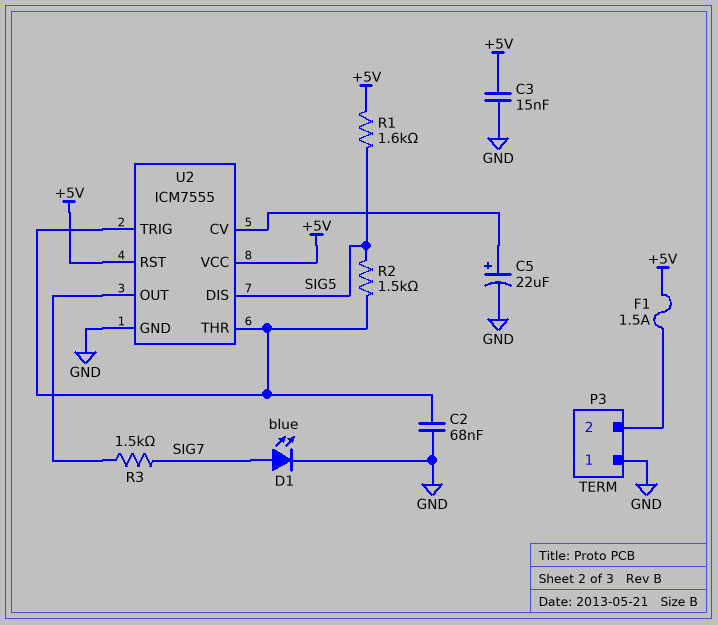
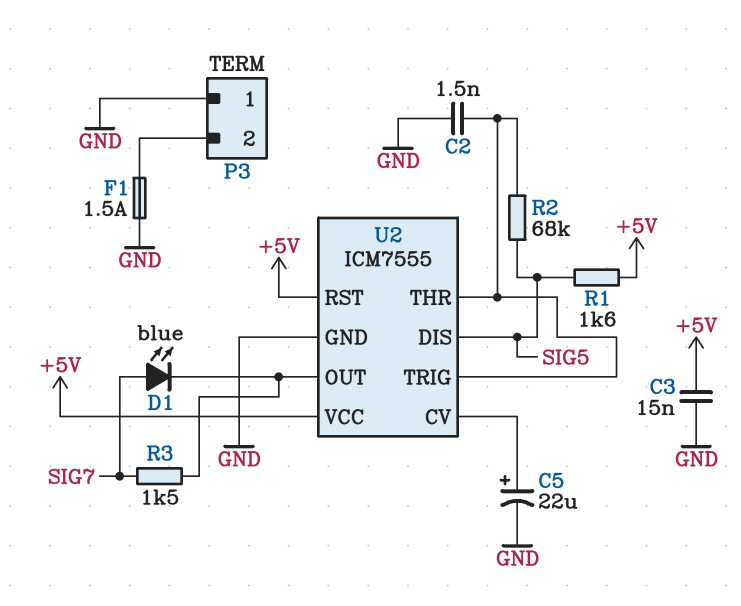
C2: 68nF (GND, U2/THR) -> 1.5nF (GND, U2/THR)
D1: LED blue (A SIG7, K GND) -> LED blue (A SIG7, K U2/OUT)
F1: 1.5A (+5V, P3/2) -> 1.5A (GND, P3/2)
R2: 1.5k (SIG5, U2/THR) -> 68k (SIG5, U2/THR)

